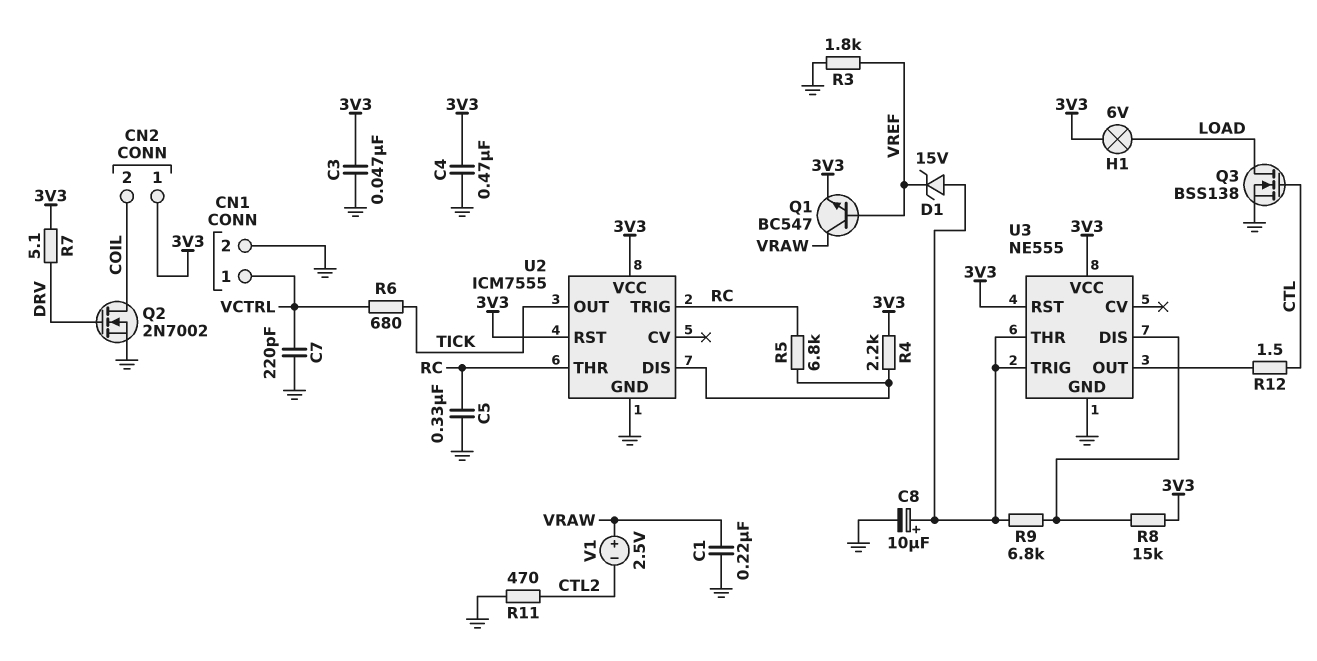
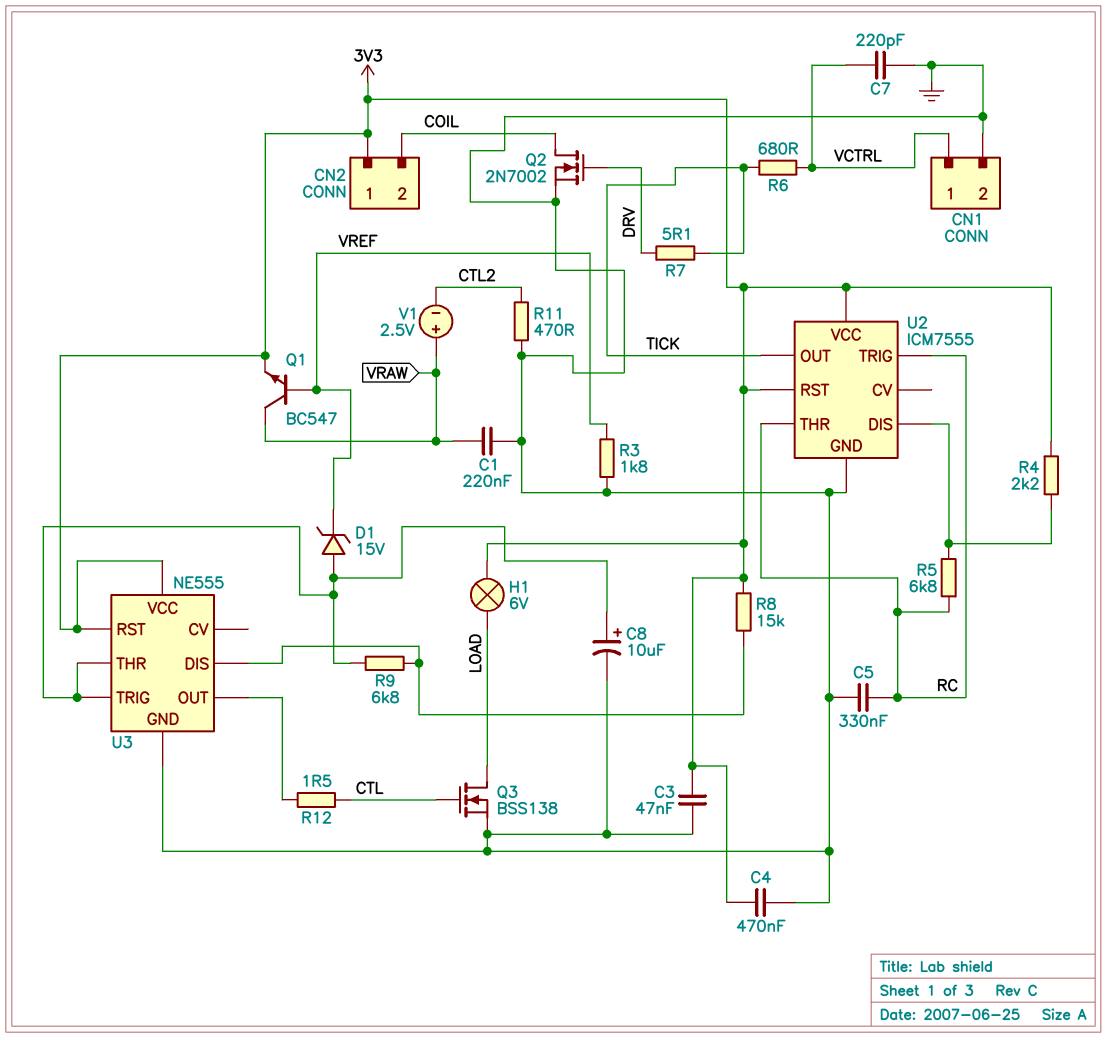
R7: 5.1 (3V3, DRV) -> 5.1 (DRV, TICK)

